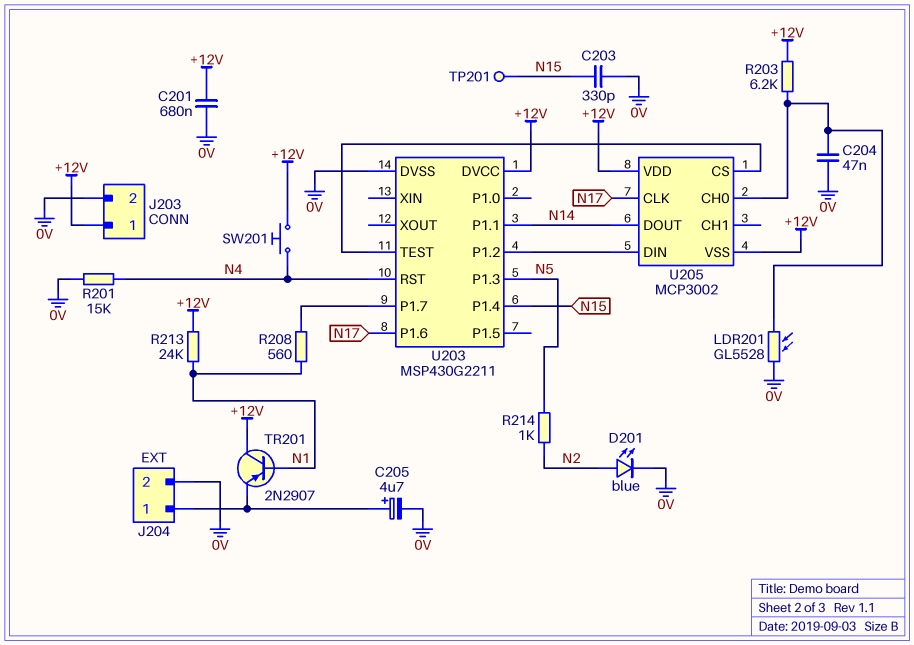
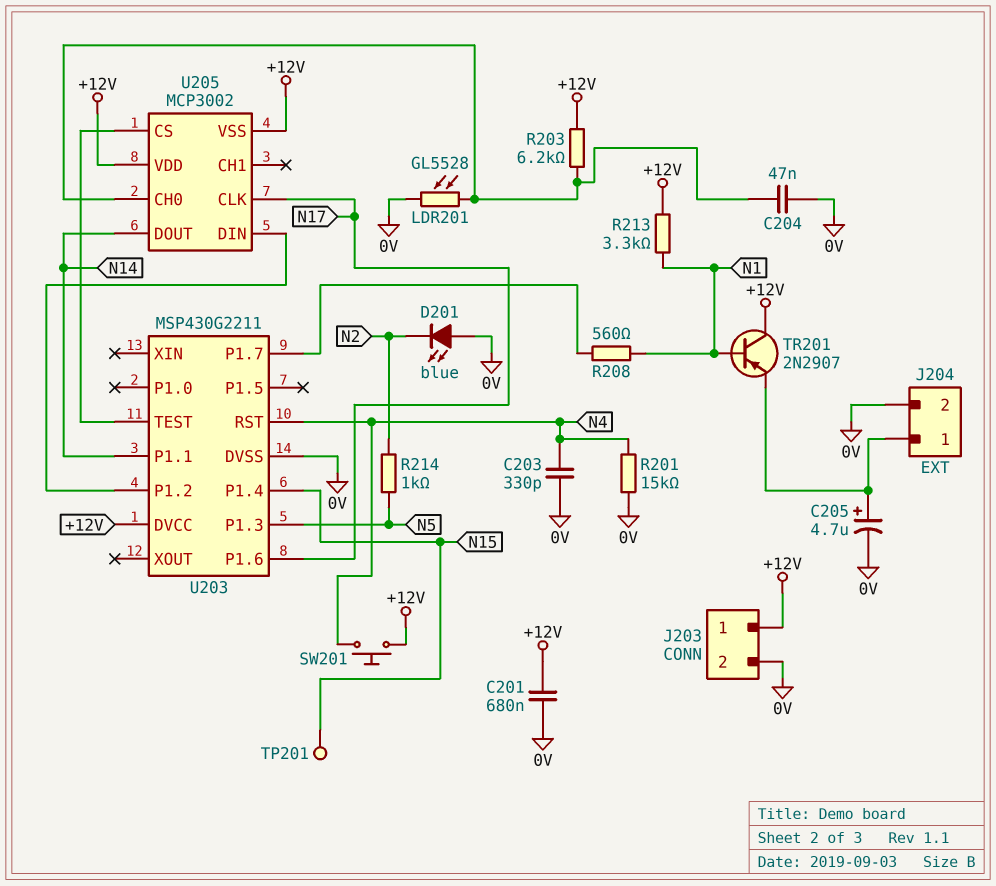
C203: 330pF (0V, N15) -> 330pF (0V, N4)
D201: LED blue (A N2, K 0V) -> LED blue (A 0V, K N2)
R213: 24k (+12V, N1) -> 3.3k (+12V, N1)

